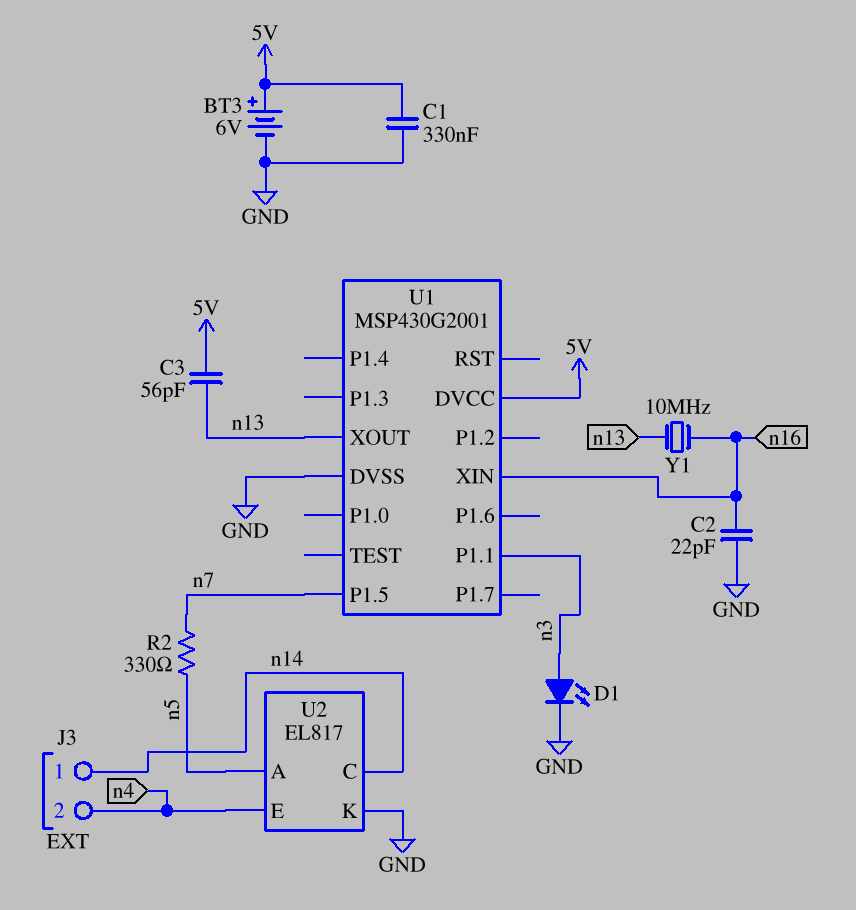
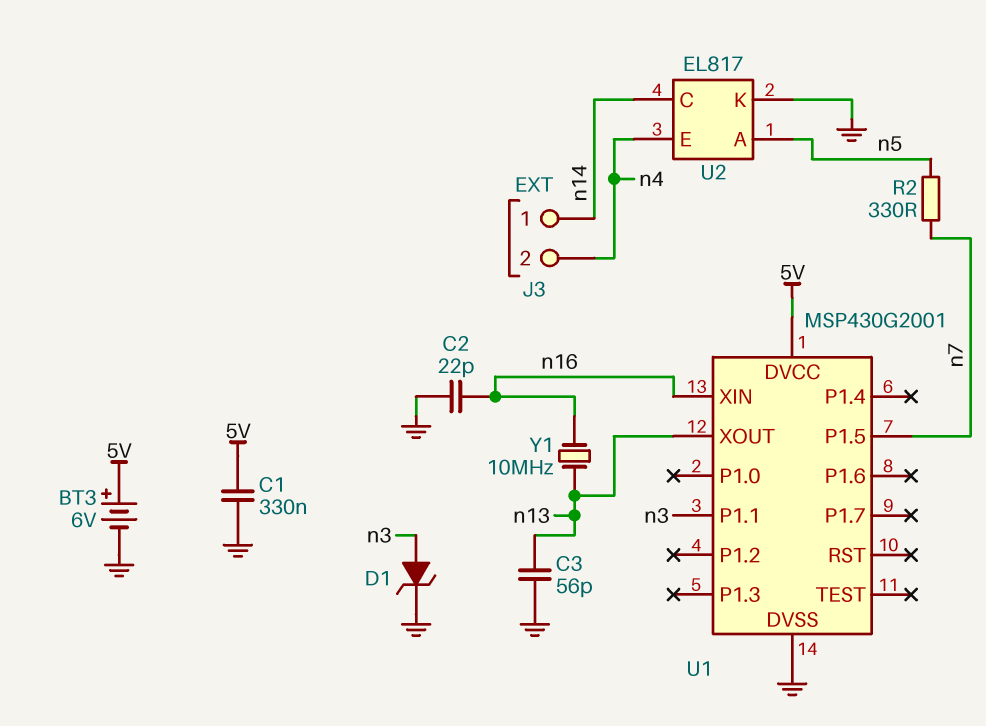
C3: 56pF (5V, n13) -> 56pF (GND, n13)
D1: LED (A n3, K GND) -> zener (A n3, K GND)

